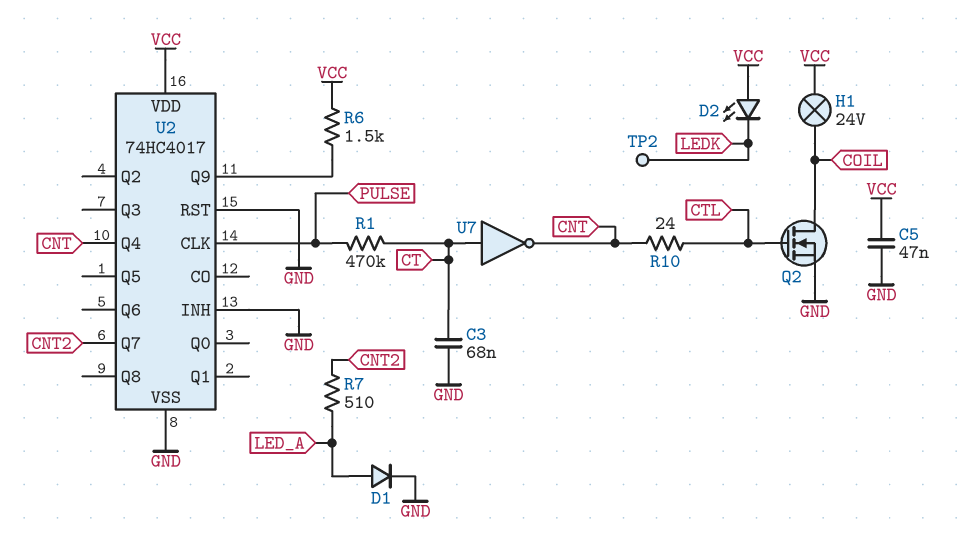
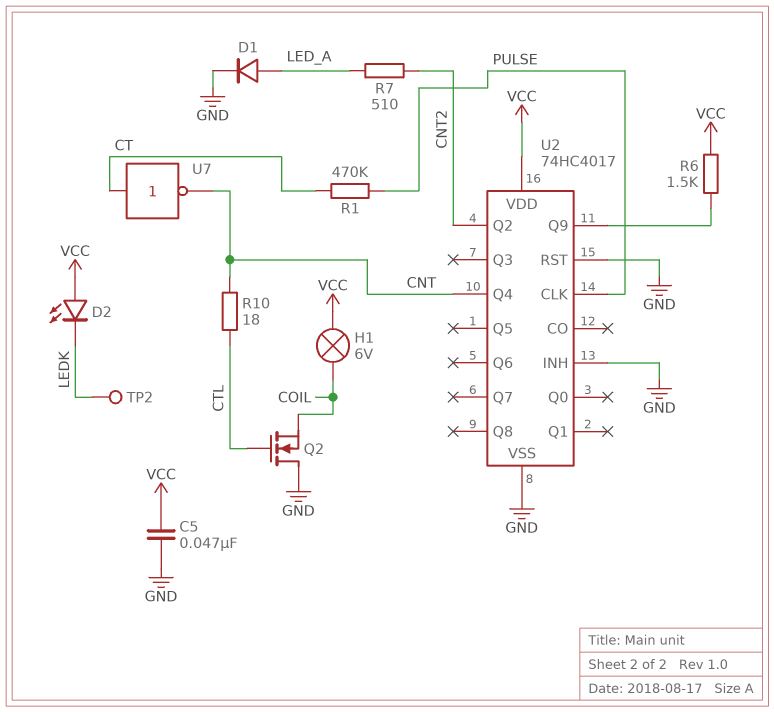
C3: 68nF (CT, GND) -> none
H1: lamp 24V (COIL, VCC) -> lamp 6V (COIL, VCC)
Q2: NMOS (G CTL, D COIL, S GND) -> NMOS (G CTL, D GND, S COIL)
R10: 24 (CNT, CTL) -> 18 (CNT, CTL)
U2 pin Q2: none -> CNT2
U2 pin Q7: CNT2 -> none

